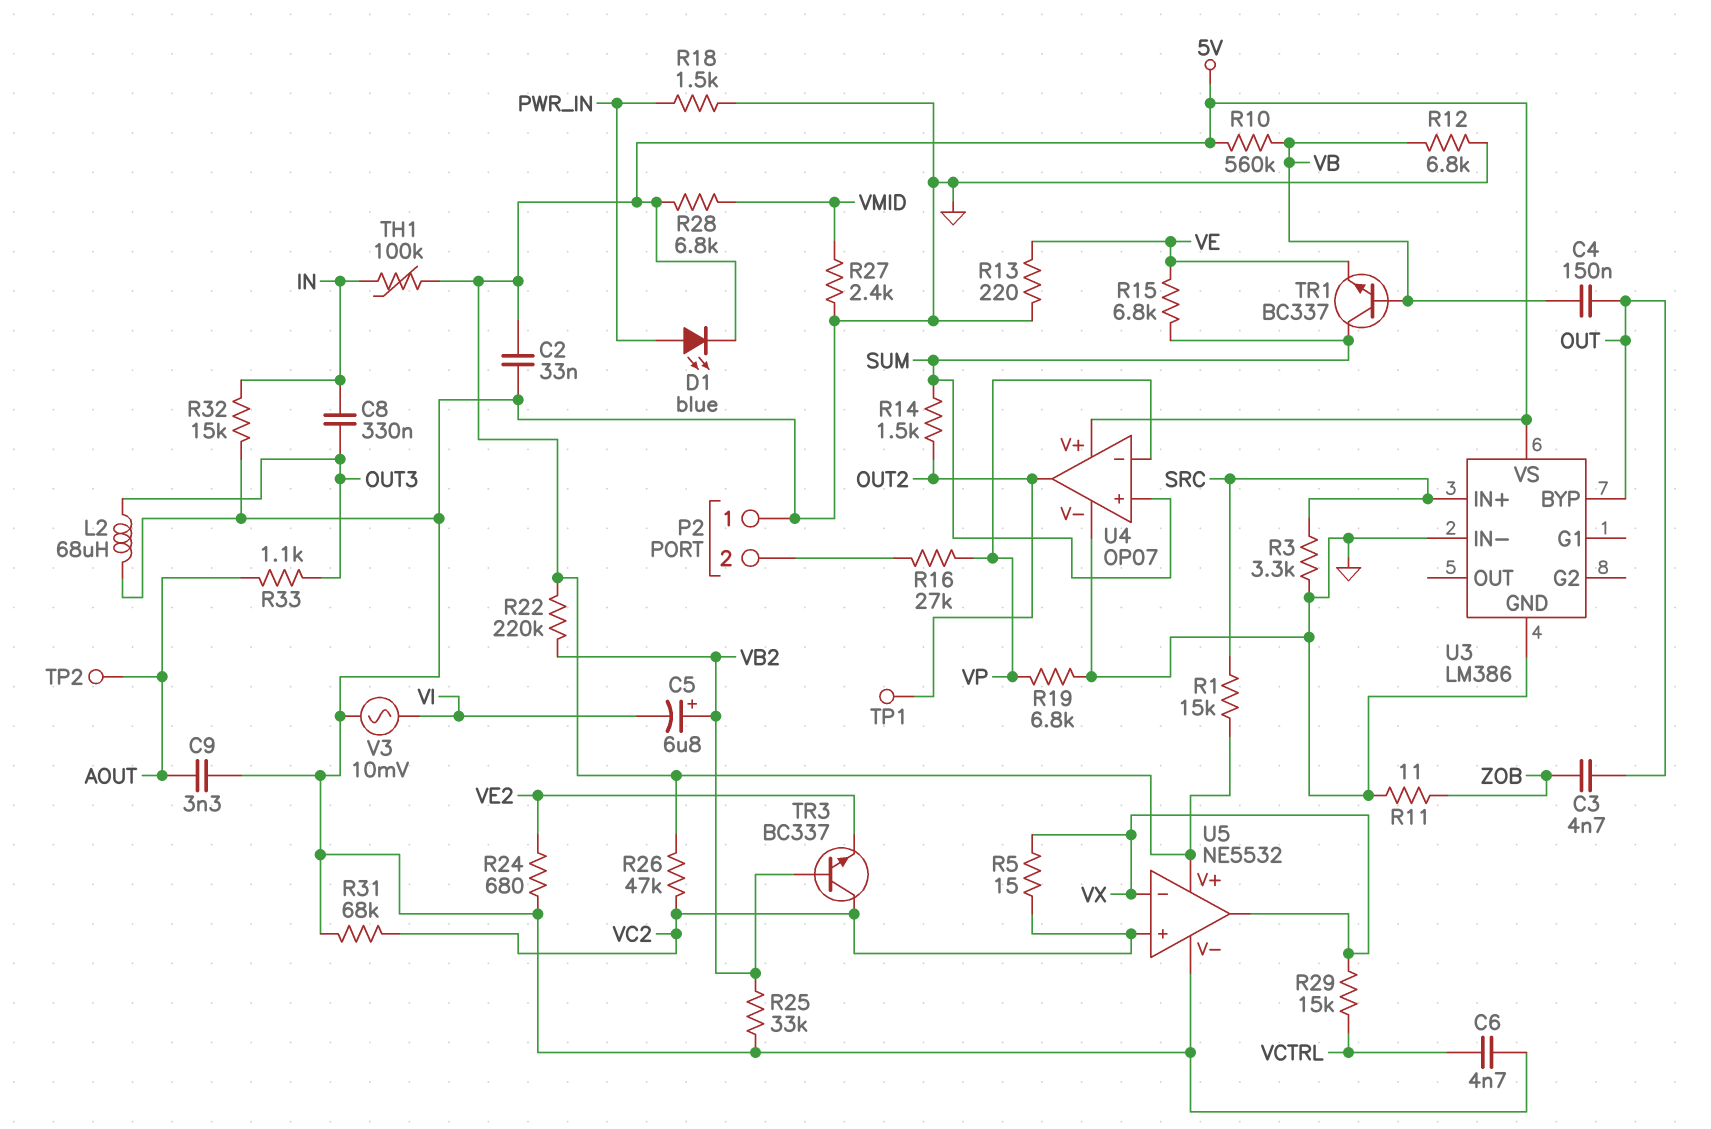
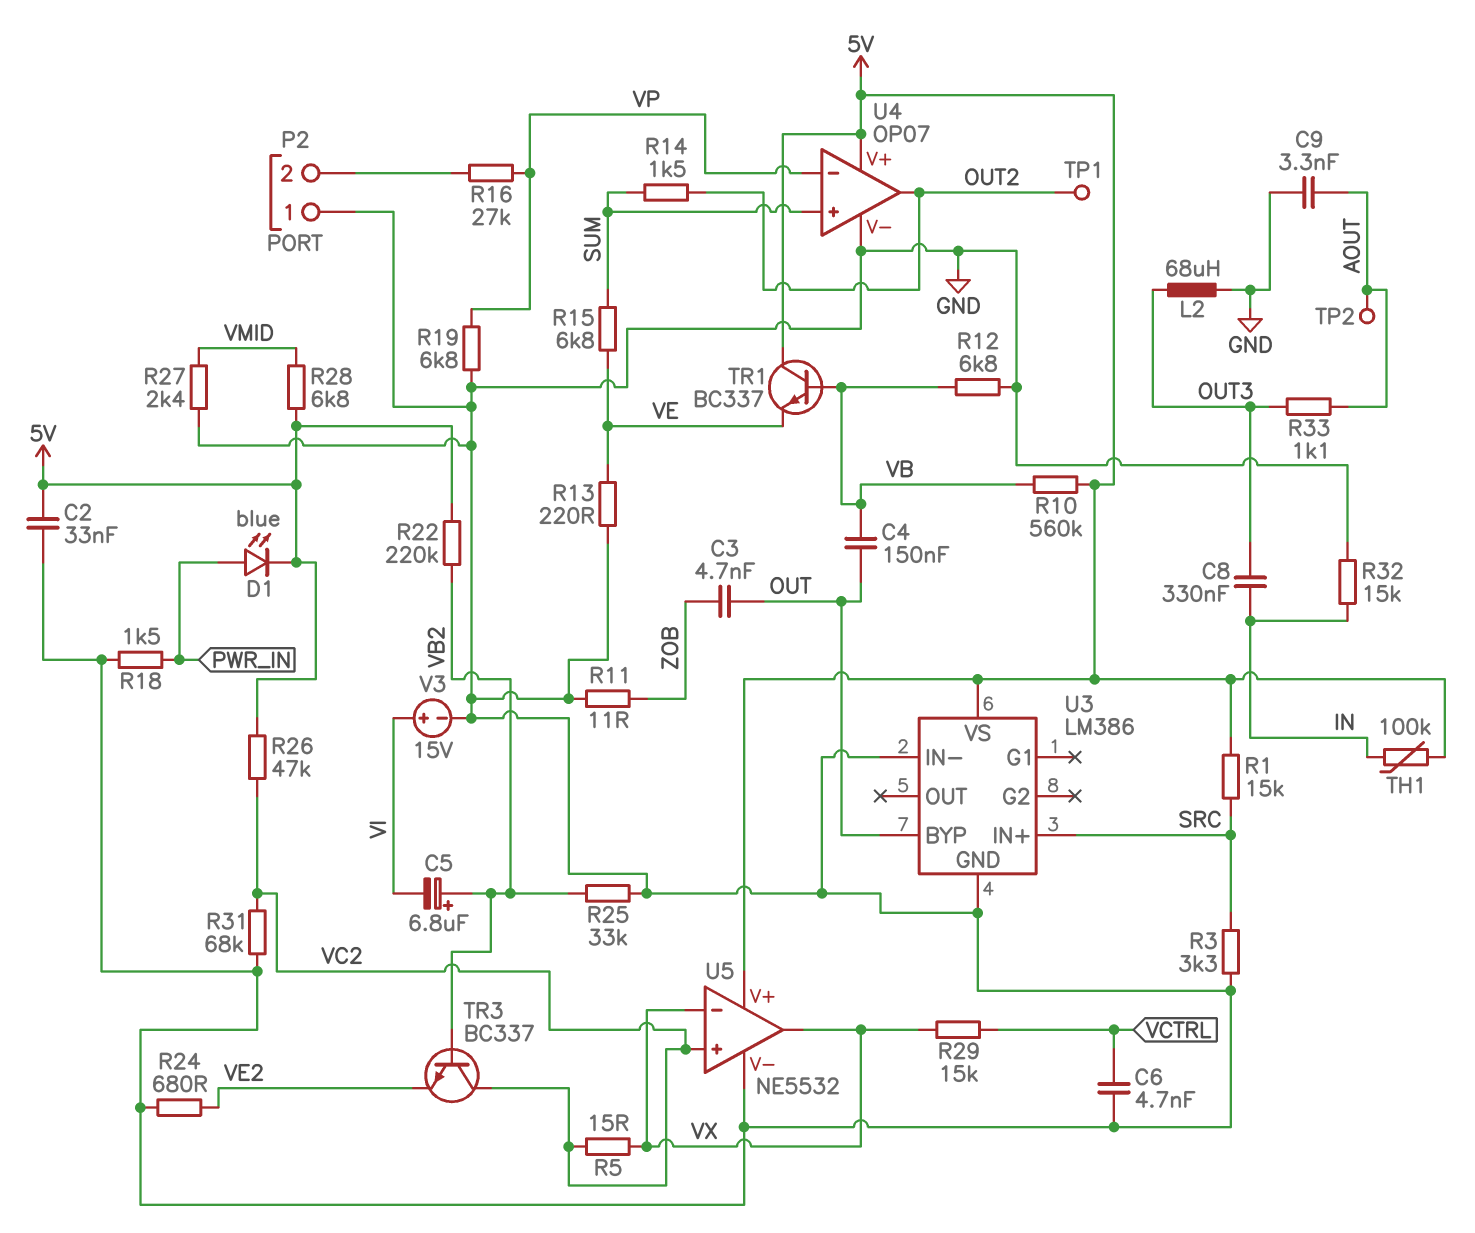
TR1: NPN BC337 (B VB, C SUM, E VE) -> NPN BC337 (B VB, C 5V, E VE)
V3: AC 10mV (GND, VI) -> 15V (plus VI, minus GND)

